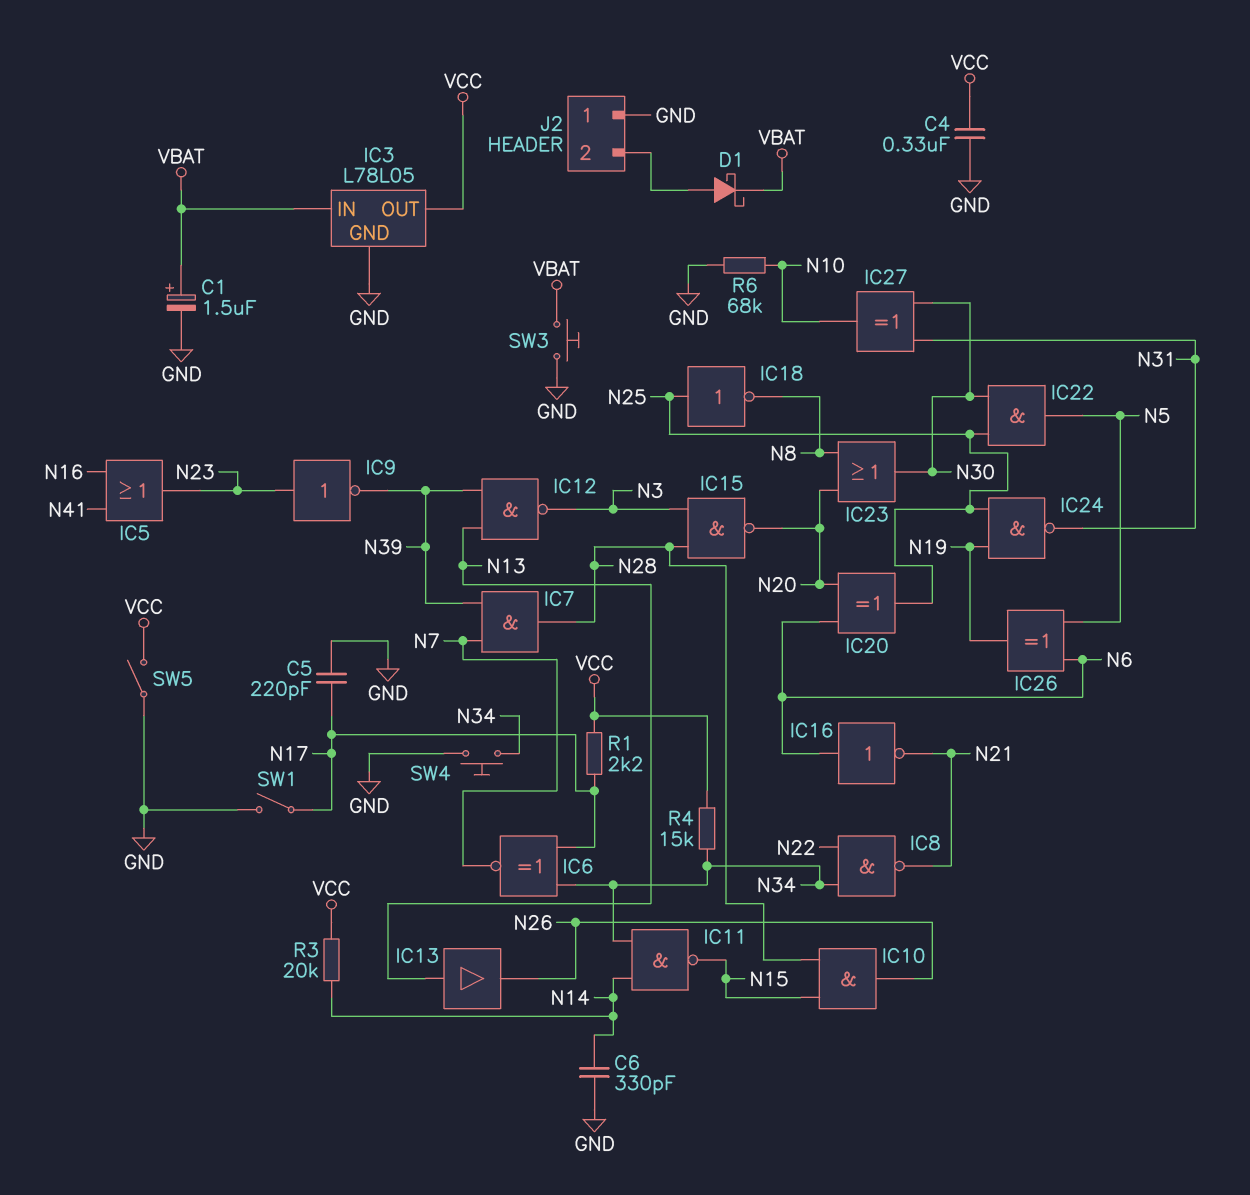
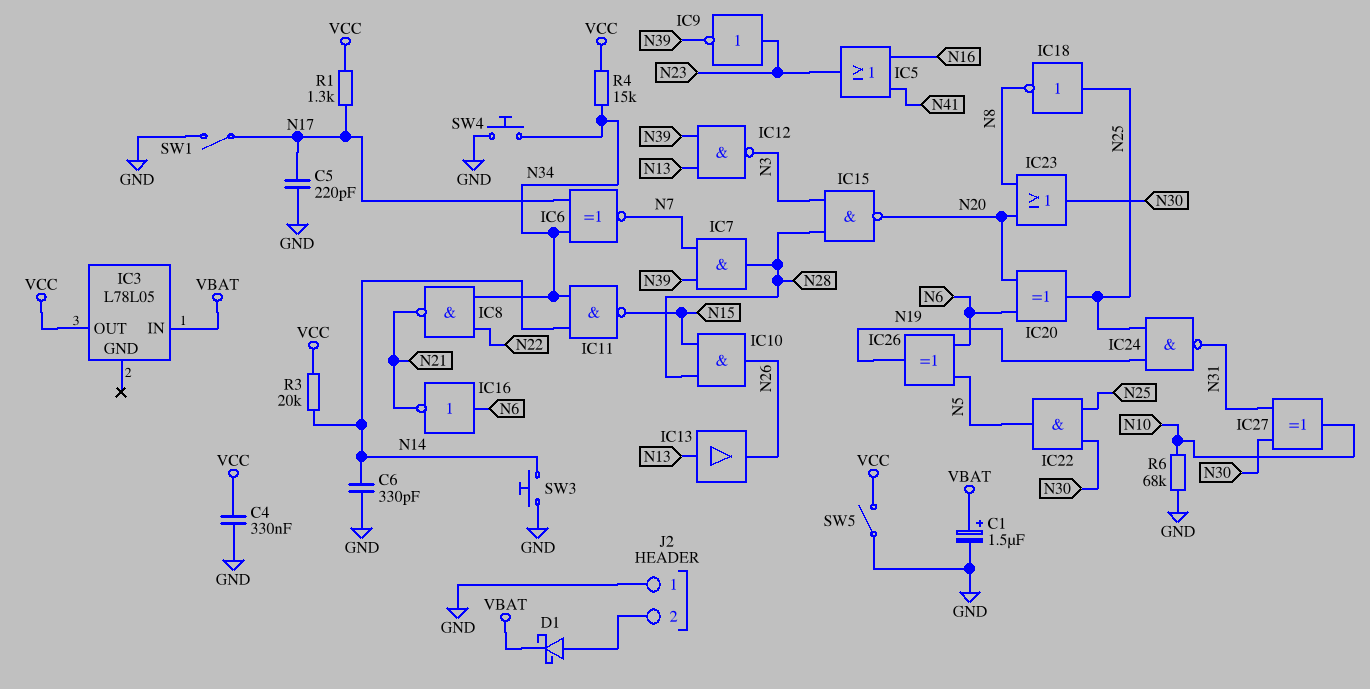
IC3 pin GND: GND -> none
R1: 2.2k (N17, VCC) -> 1.3k (N17, VCC)
SW3: button (GND, VBAT) -> button (GND, N14)

